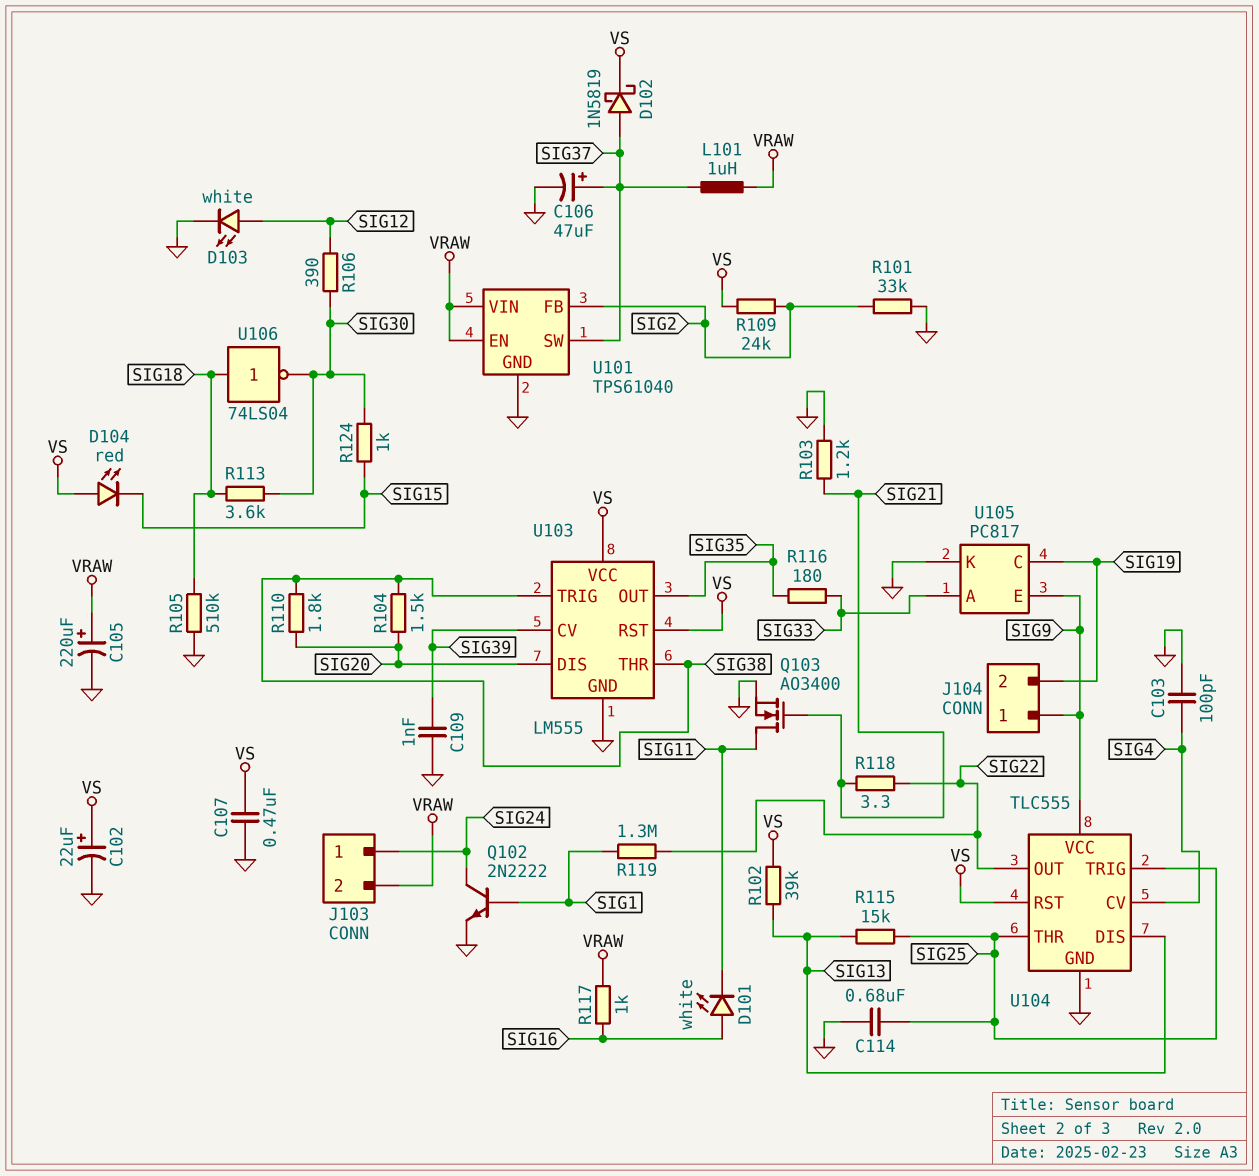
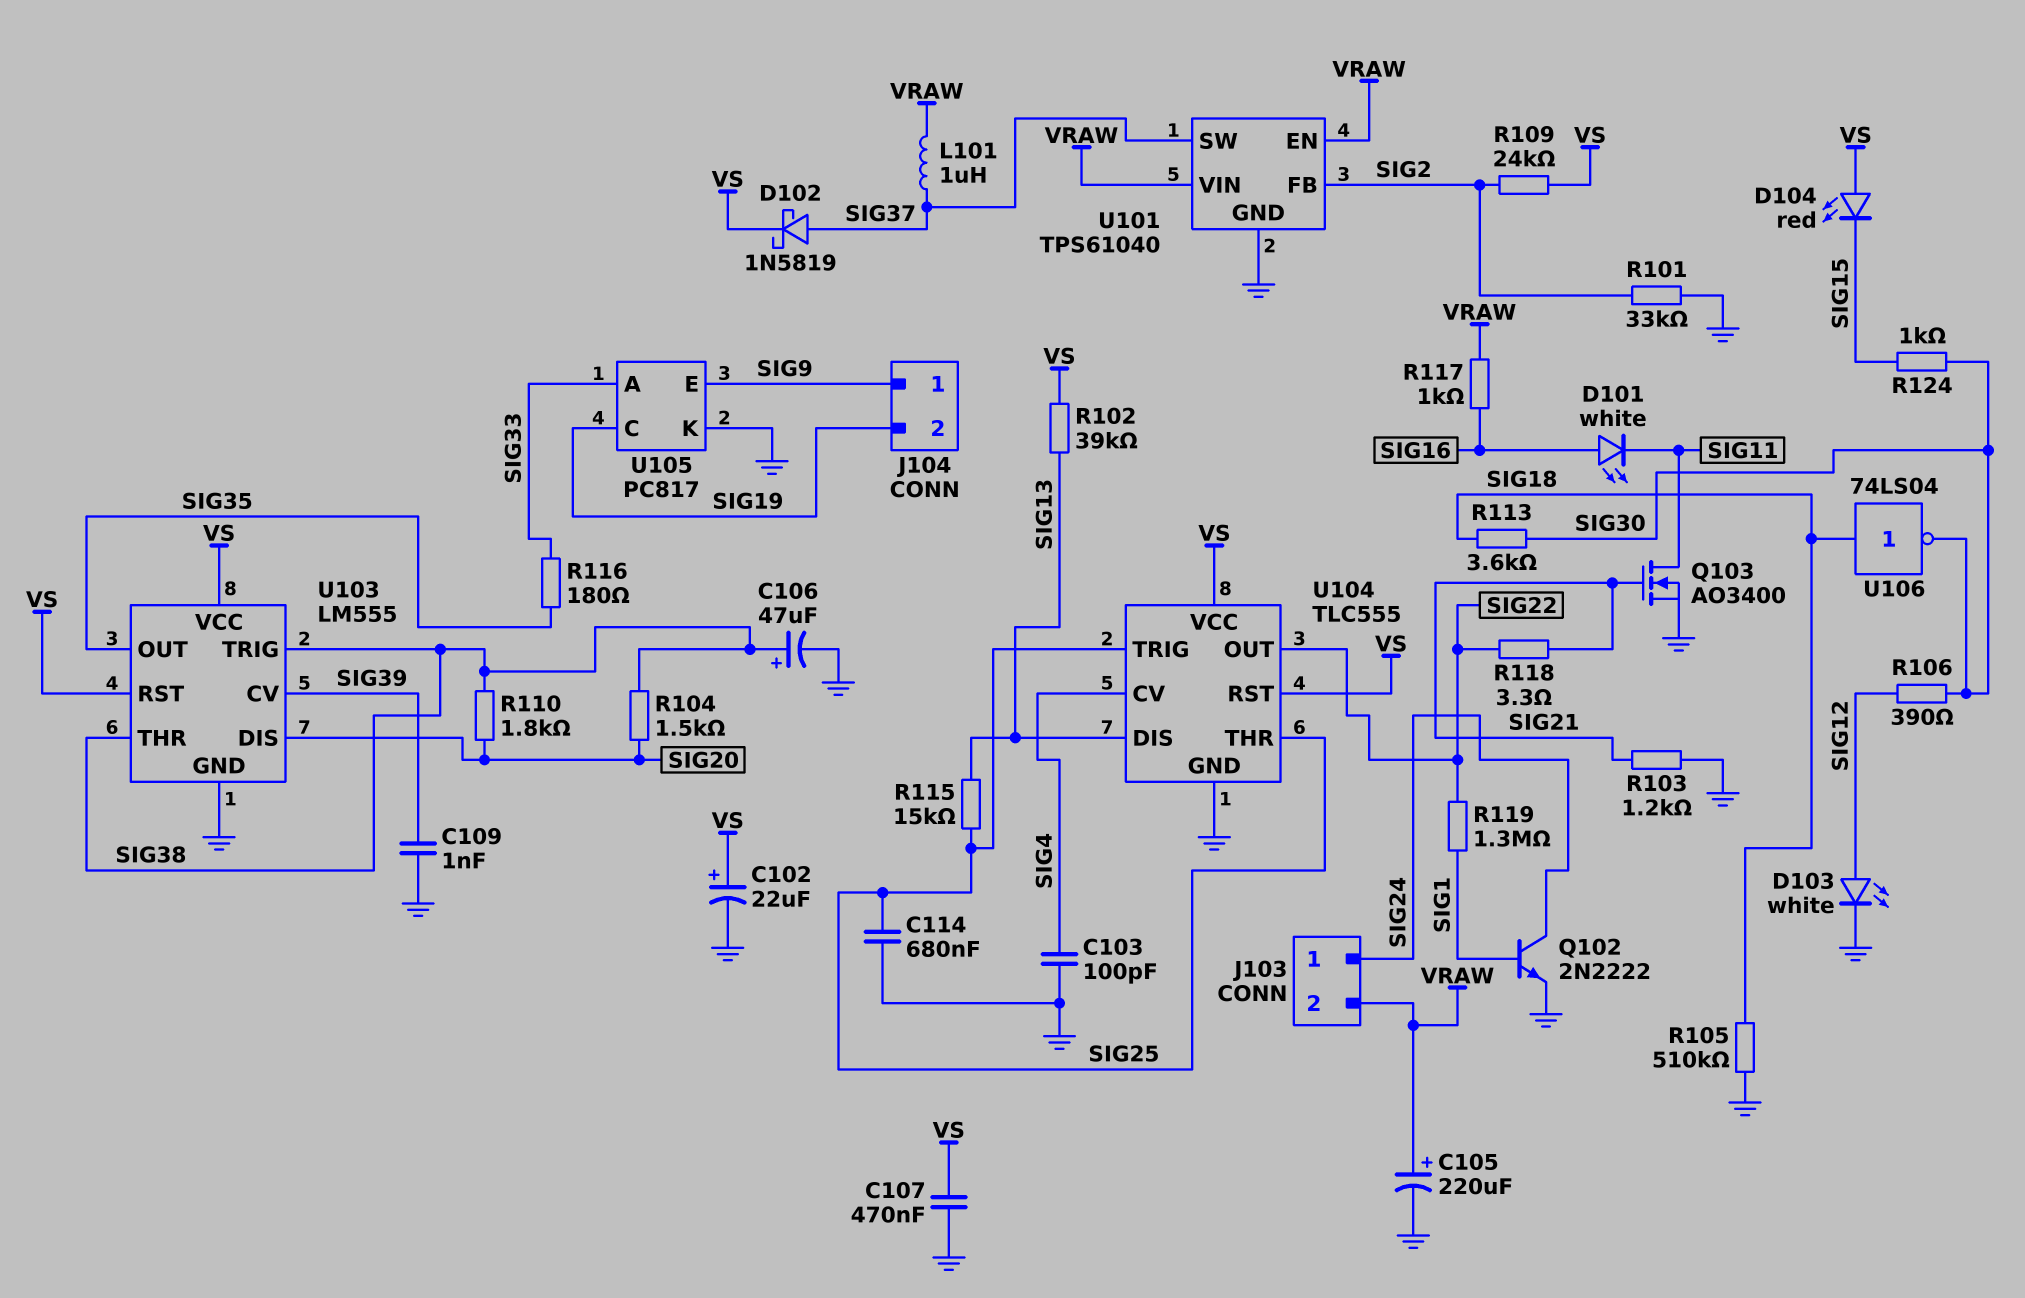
C106: 47uF (plus SIG37, minus GND) -> 47uF (plus SIG38, minus GND)
U104 pin VCC: SIG9 -> VS

